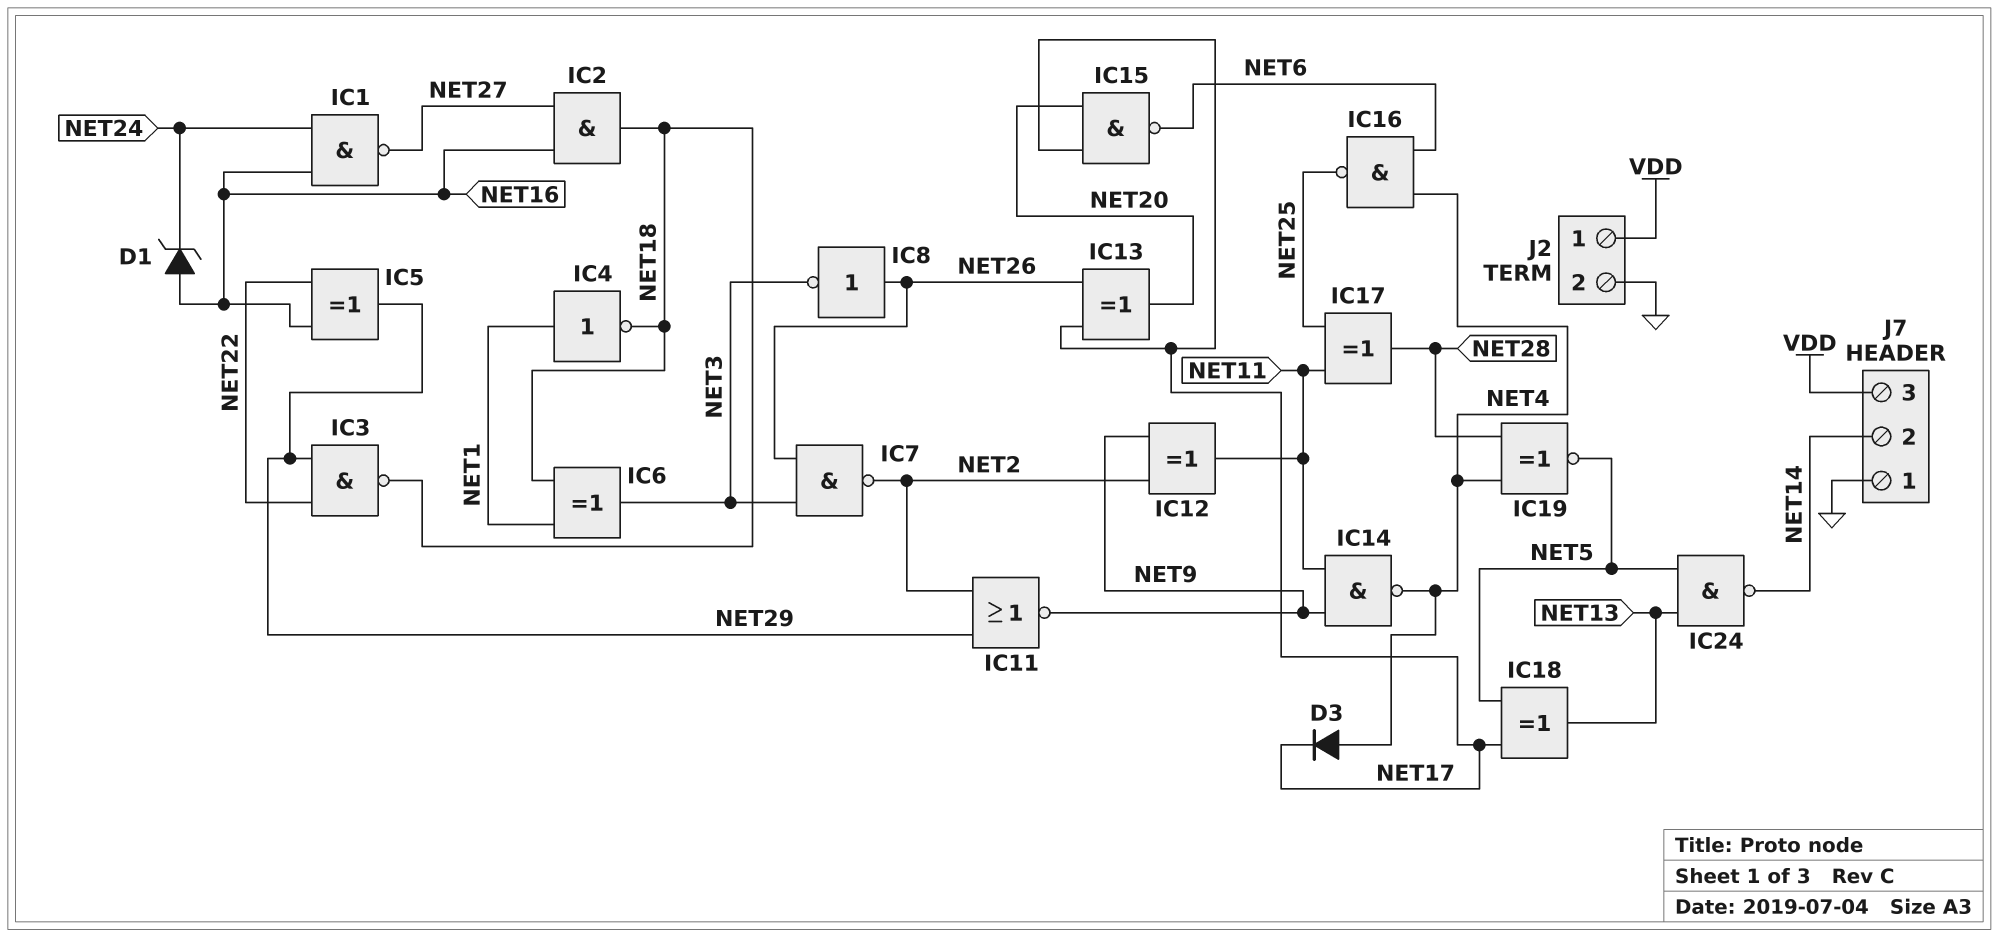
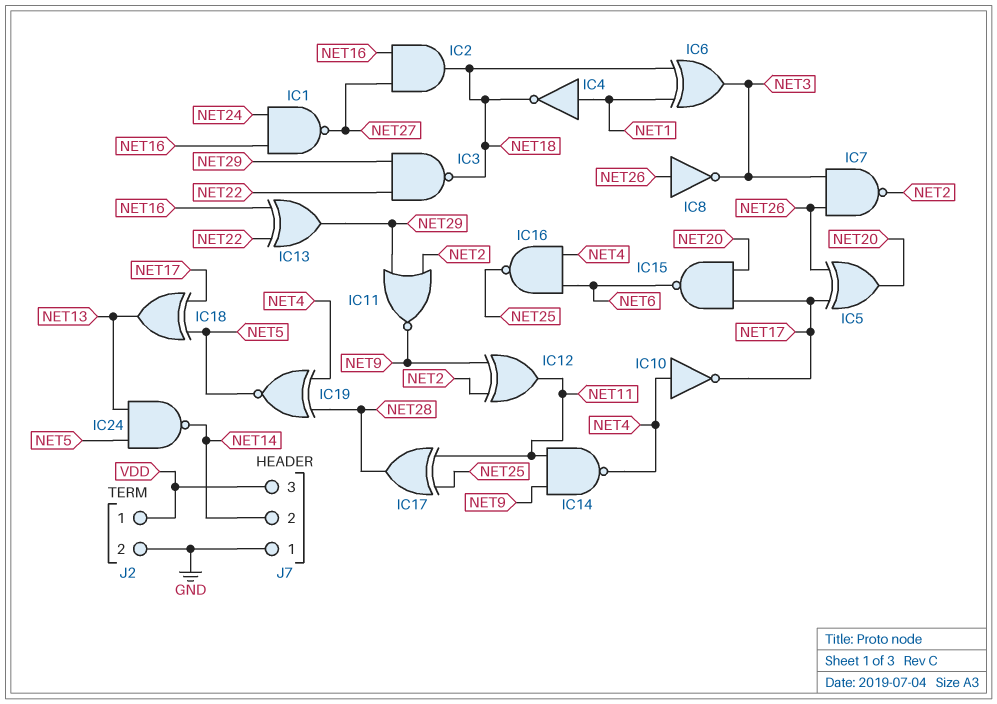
D1: zener (A NET16, K NET24) -> none
D3: diode (A NET4, K NET17) -> none
IC5: XOR (in NET16, in NET22, out NET29) -> XOR (in NET17, in NET26, out NET20)
IC10: none -> NOT (in NET4, out NET17)
IC13: XOR (in NET17, in NET26, out NET20) -> XOR (in NET16, in NET22, out NET29)

